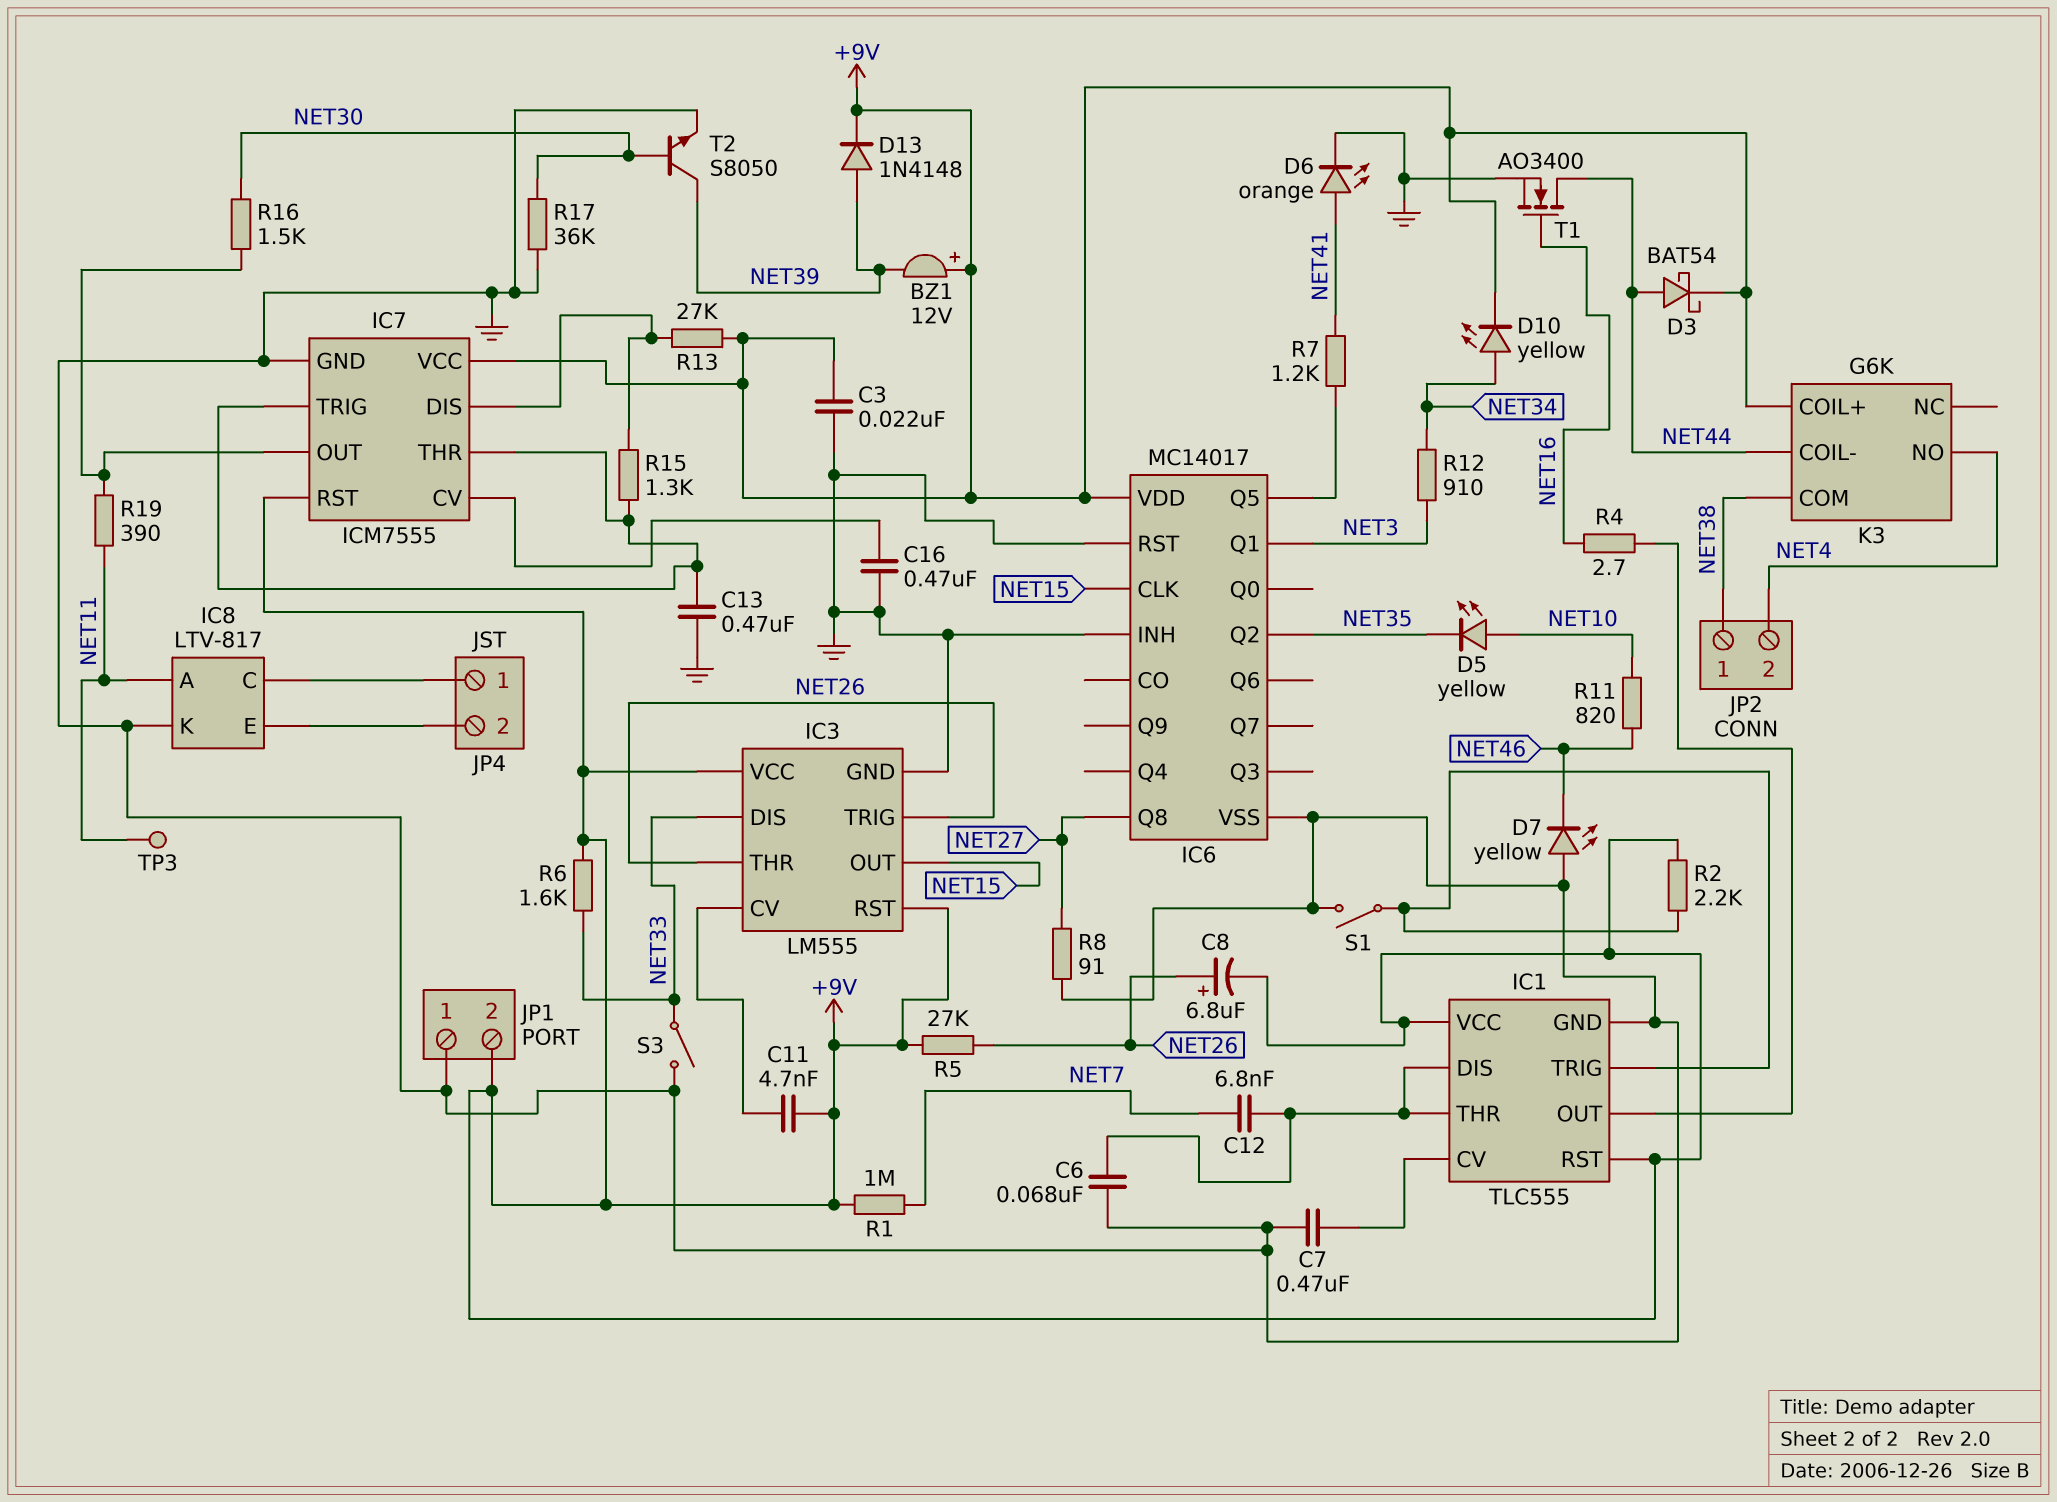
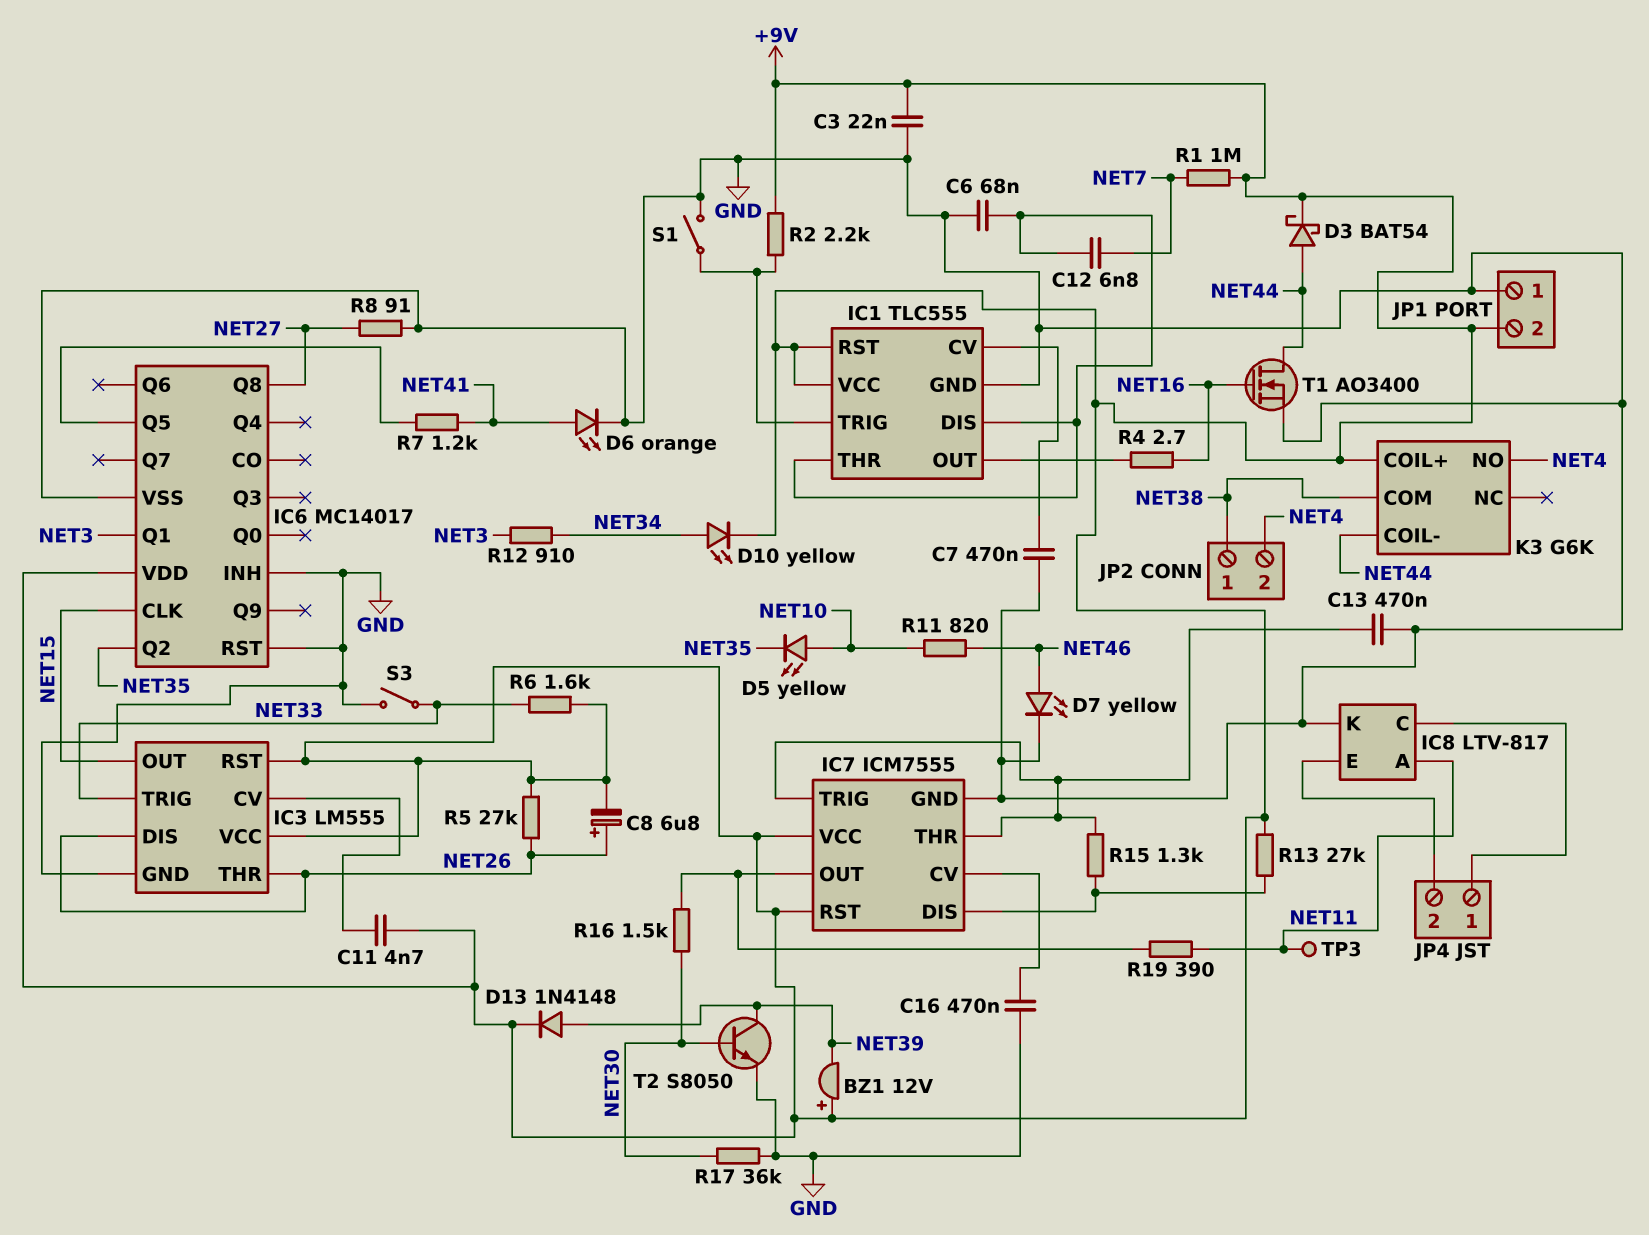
D7: LED yellow (A GND, K NET46) -> LED yellow (A NET46, K GND)
IC3 pin DIS: NET33 -> NET26
IC3 pin TRIG: NET26 -> NET33

